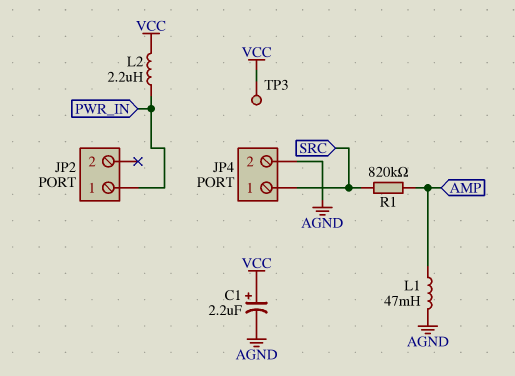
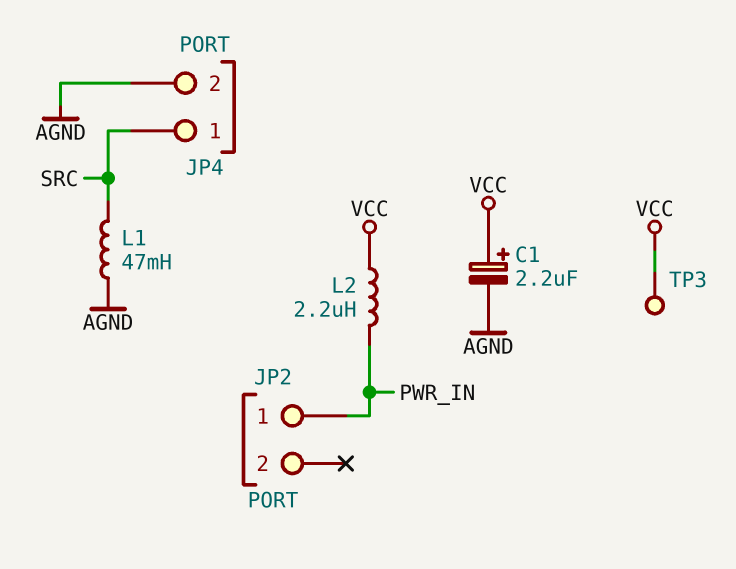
L1: 47mH (AGND, AMP) -> 47mH (AGND, SRC)
R1: 820k (AMP, SRC) -> none

